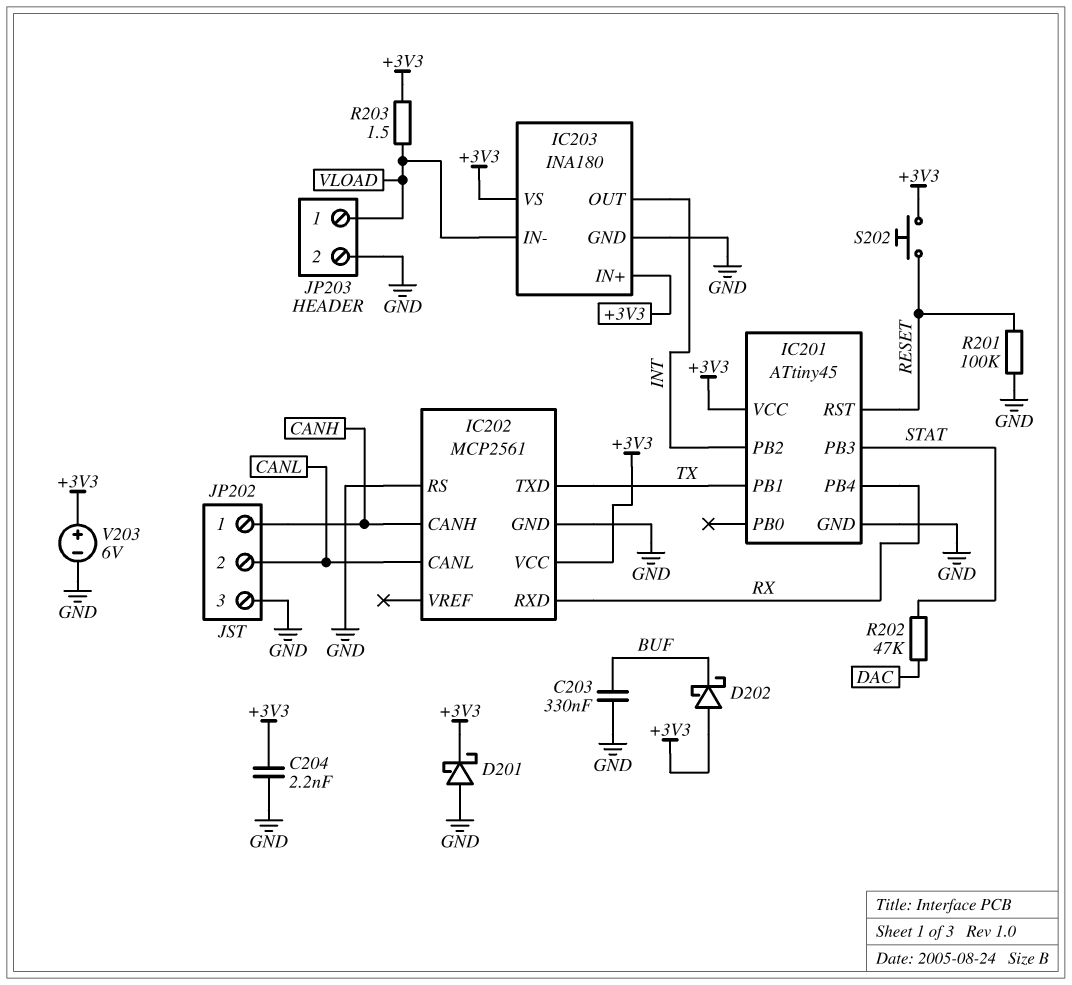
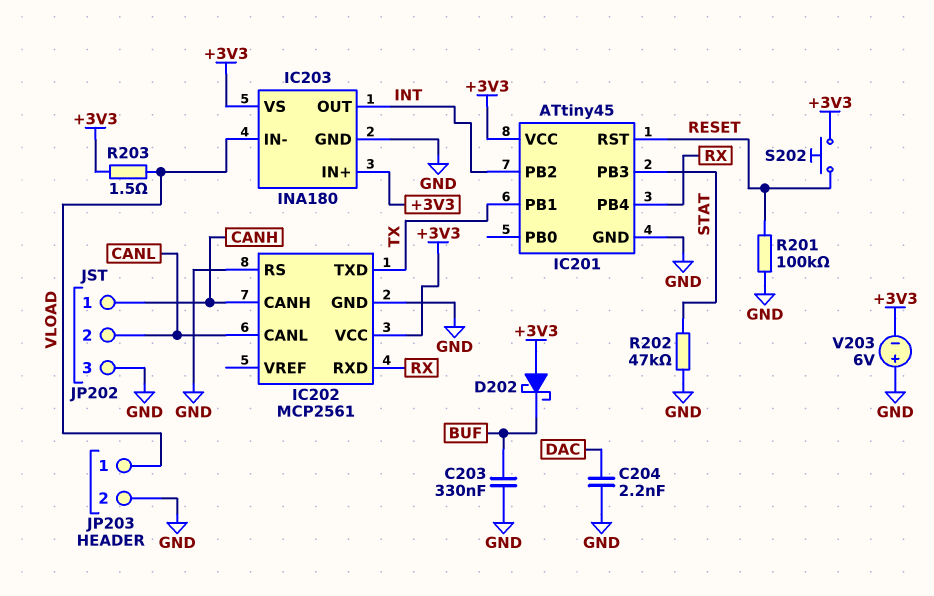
C204: 2.2nF (+3V3, GND) -> 2.2nF (DAC, GND)
D201: schottky (A GND, K +3V3) -> none
R202: 47k (DAC, STAT) -> 47k (GND, STAT)
V203: 6V (plus +3V3, minus GND) -> 6V (plus GND, minus +3V3)

